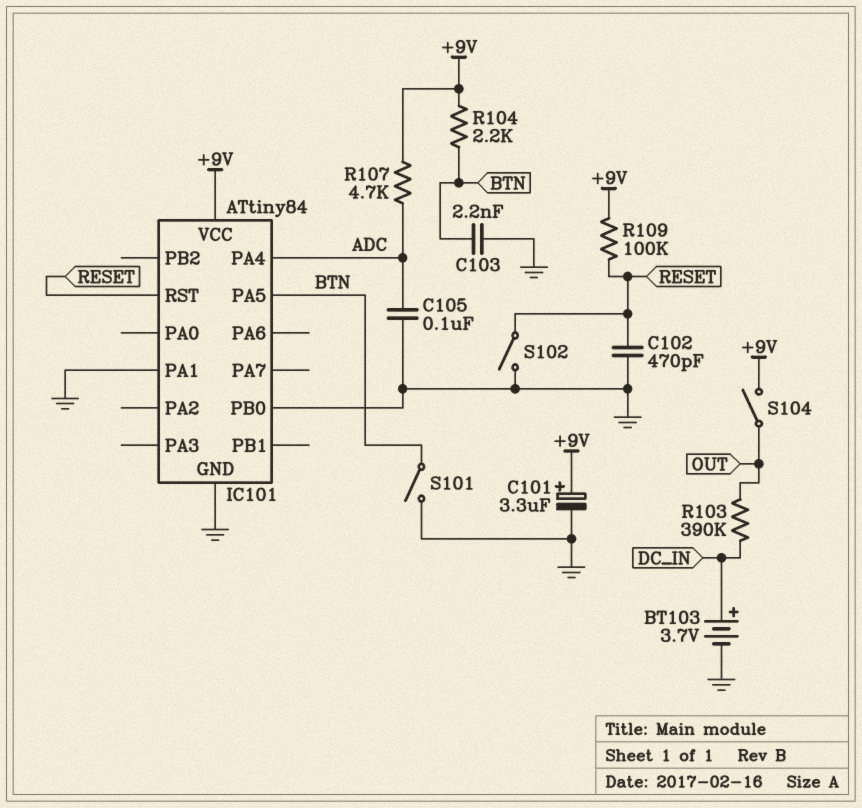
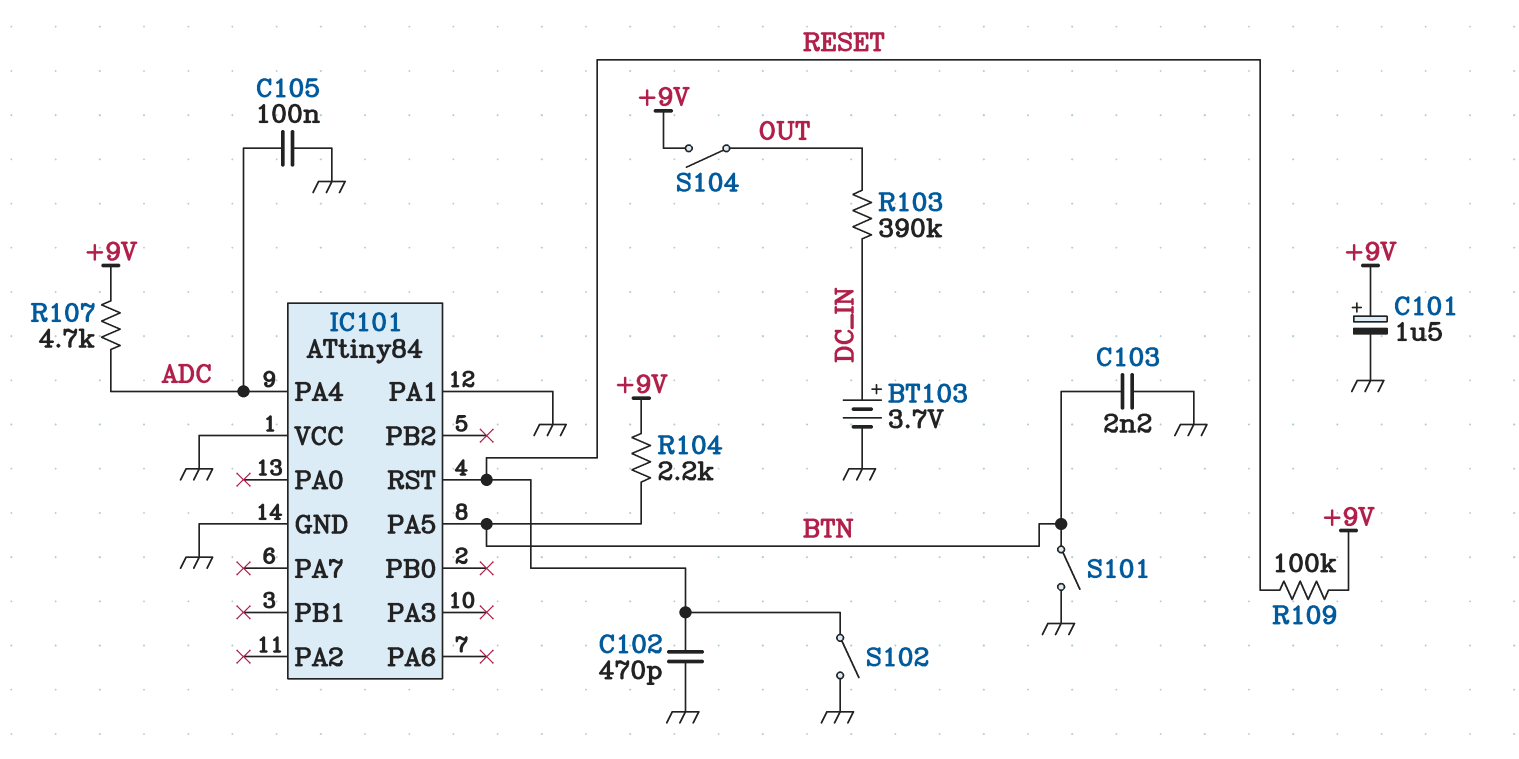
C101: 3.3uF (plus +9V, minus GND) -> 1.5uF (plus +9V, minus GND)
IC101 pin PB0: GND -> none
IC101 pin VCC: +9V -> GND

